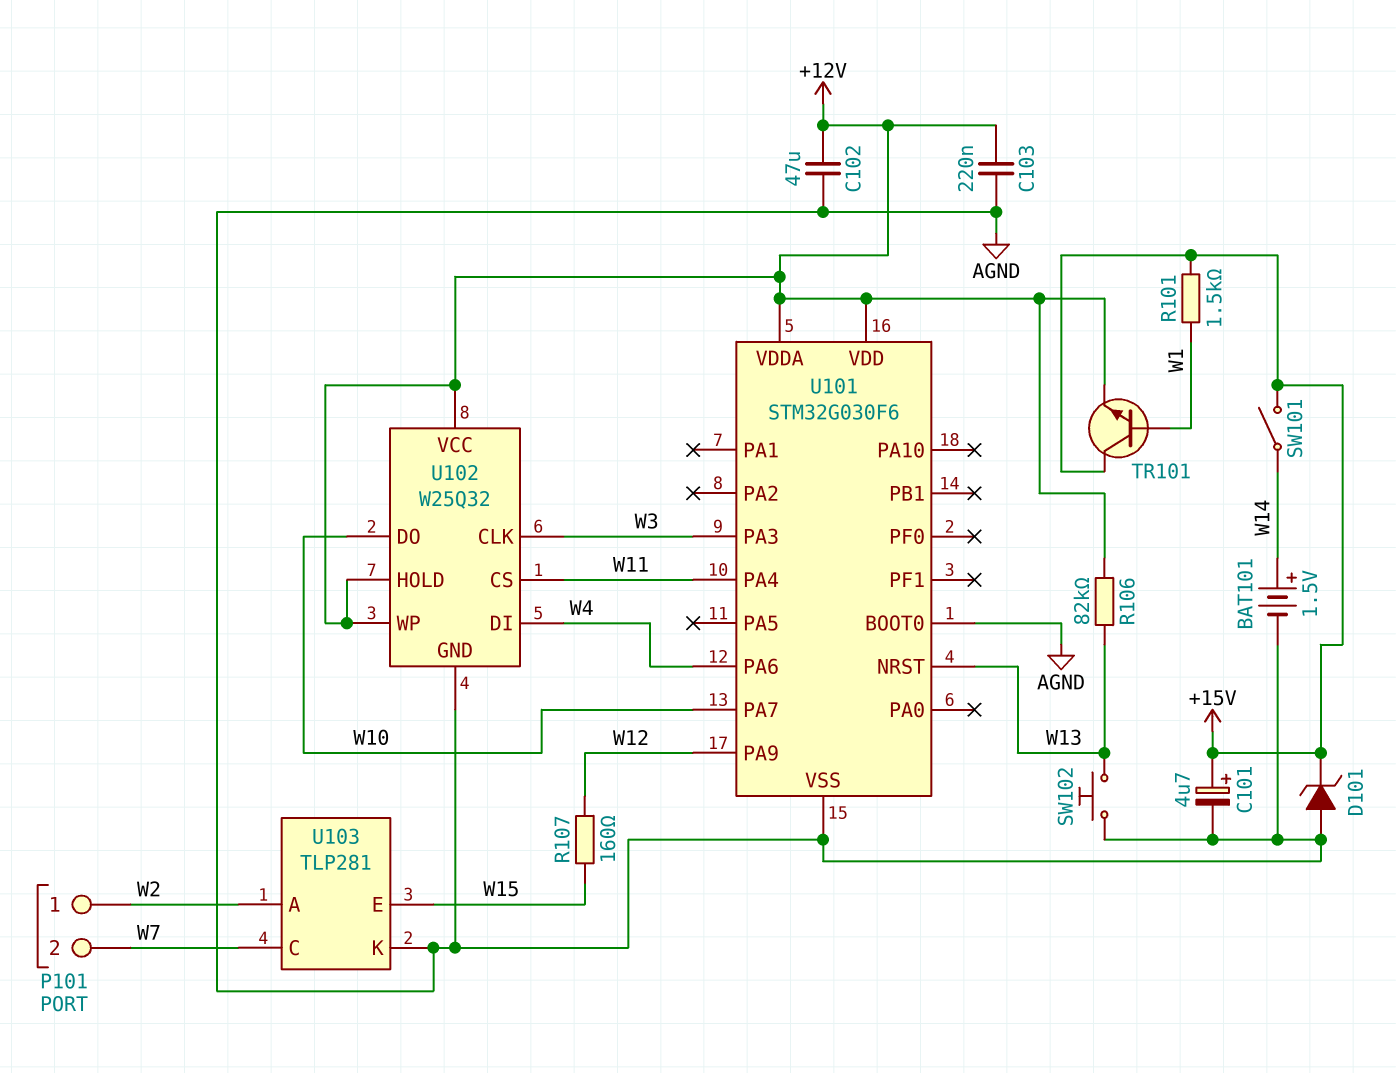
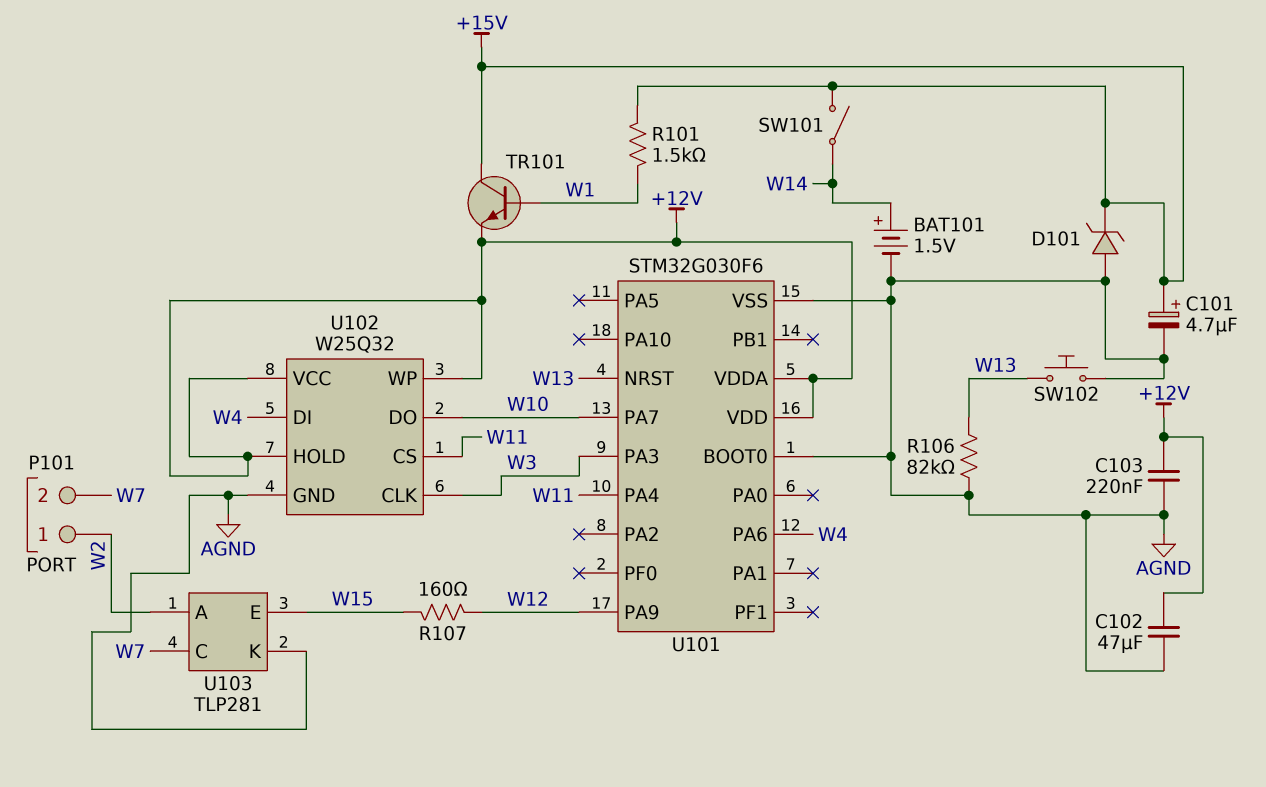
R106: 82k (+12V, W13) -> 82k (AGND, W13)

